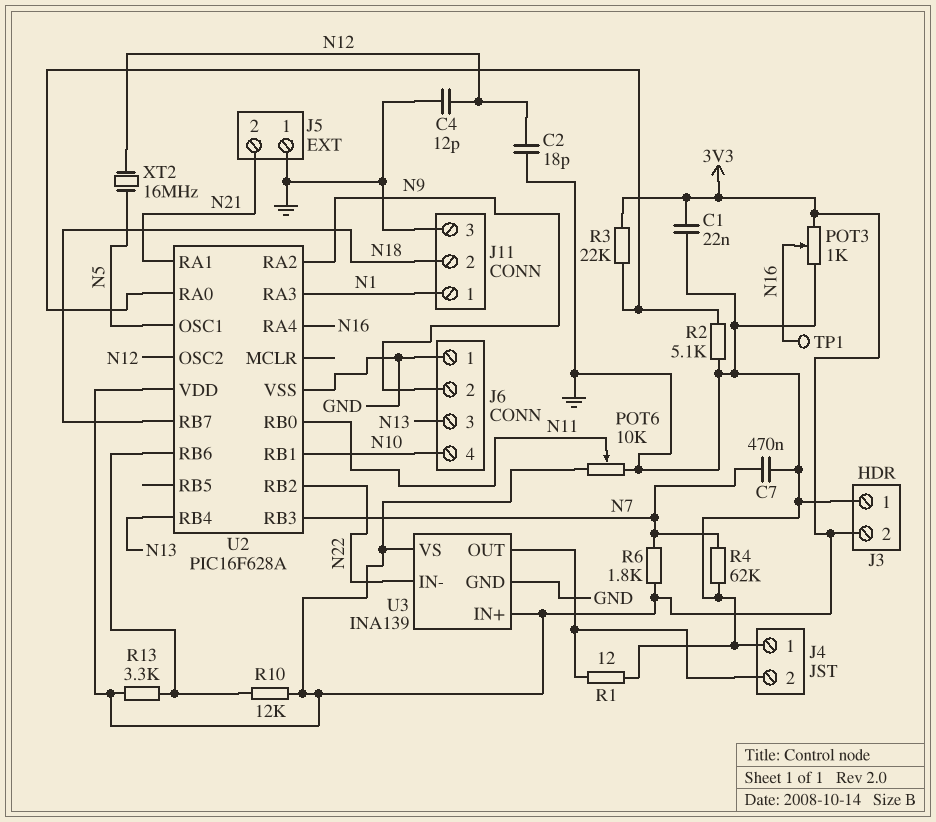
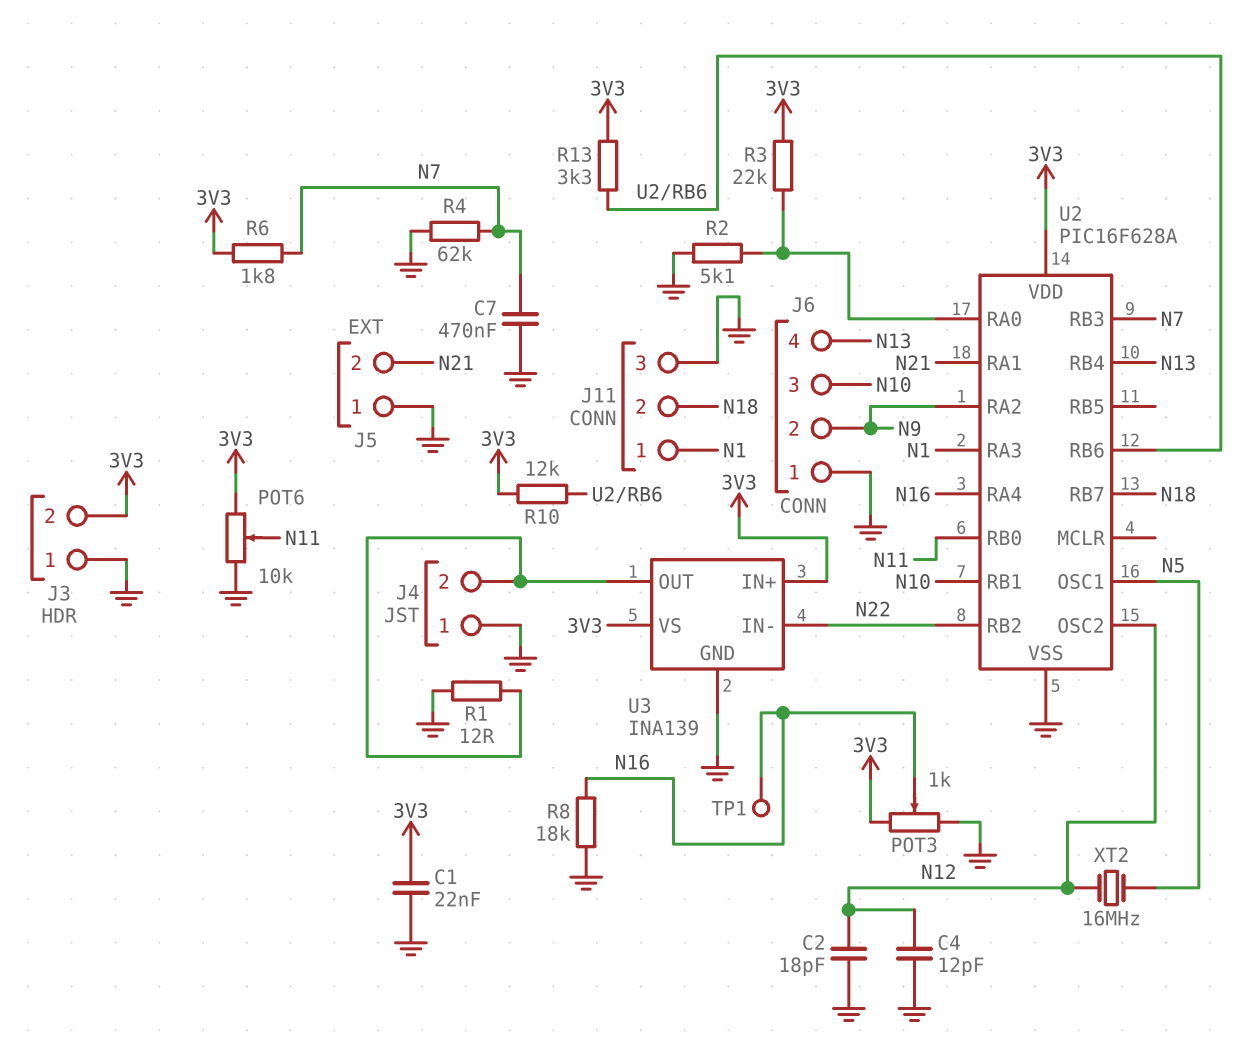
J6 pin 3: N13 -> N10
J6 pin 4: N10 -> N13
R8: none -> 18k (GND, N16)

